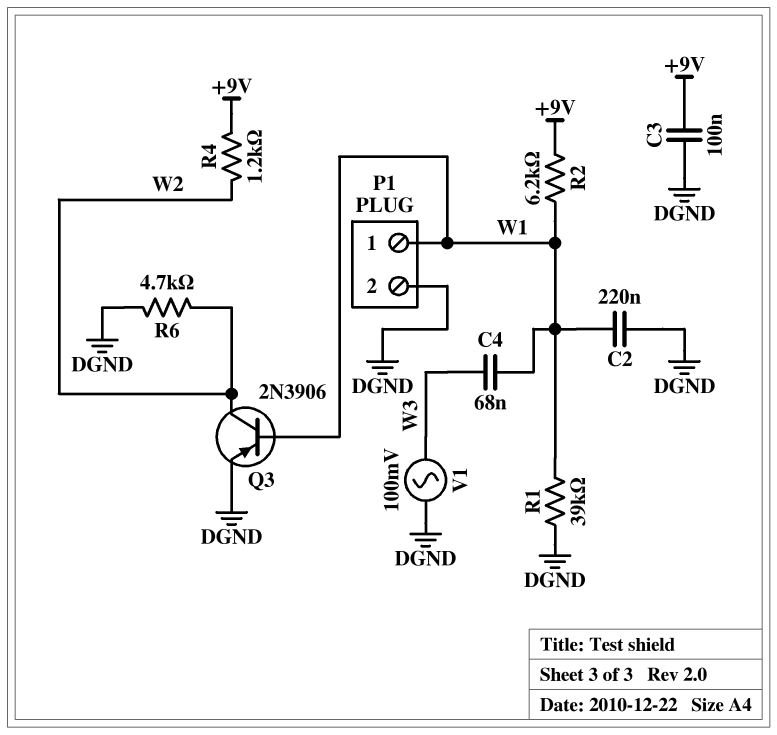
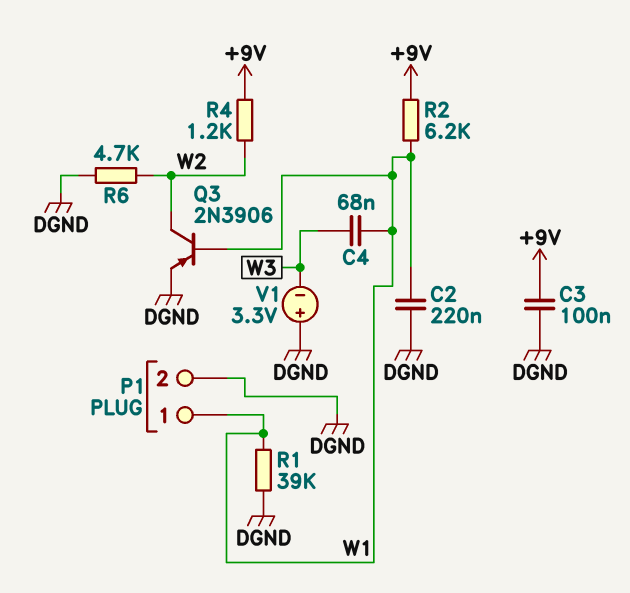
V1: AC 100mV (DGND, W3) -> 3.3V (plus DGND, minus W3)

